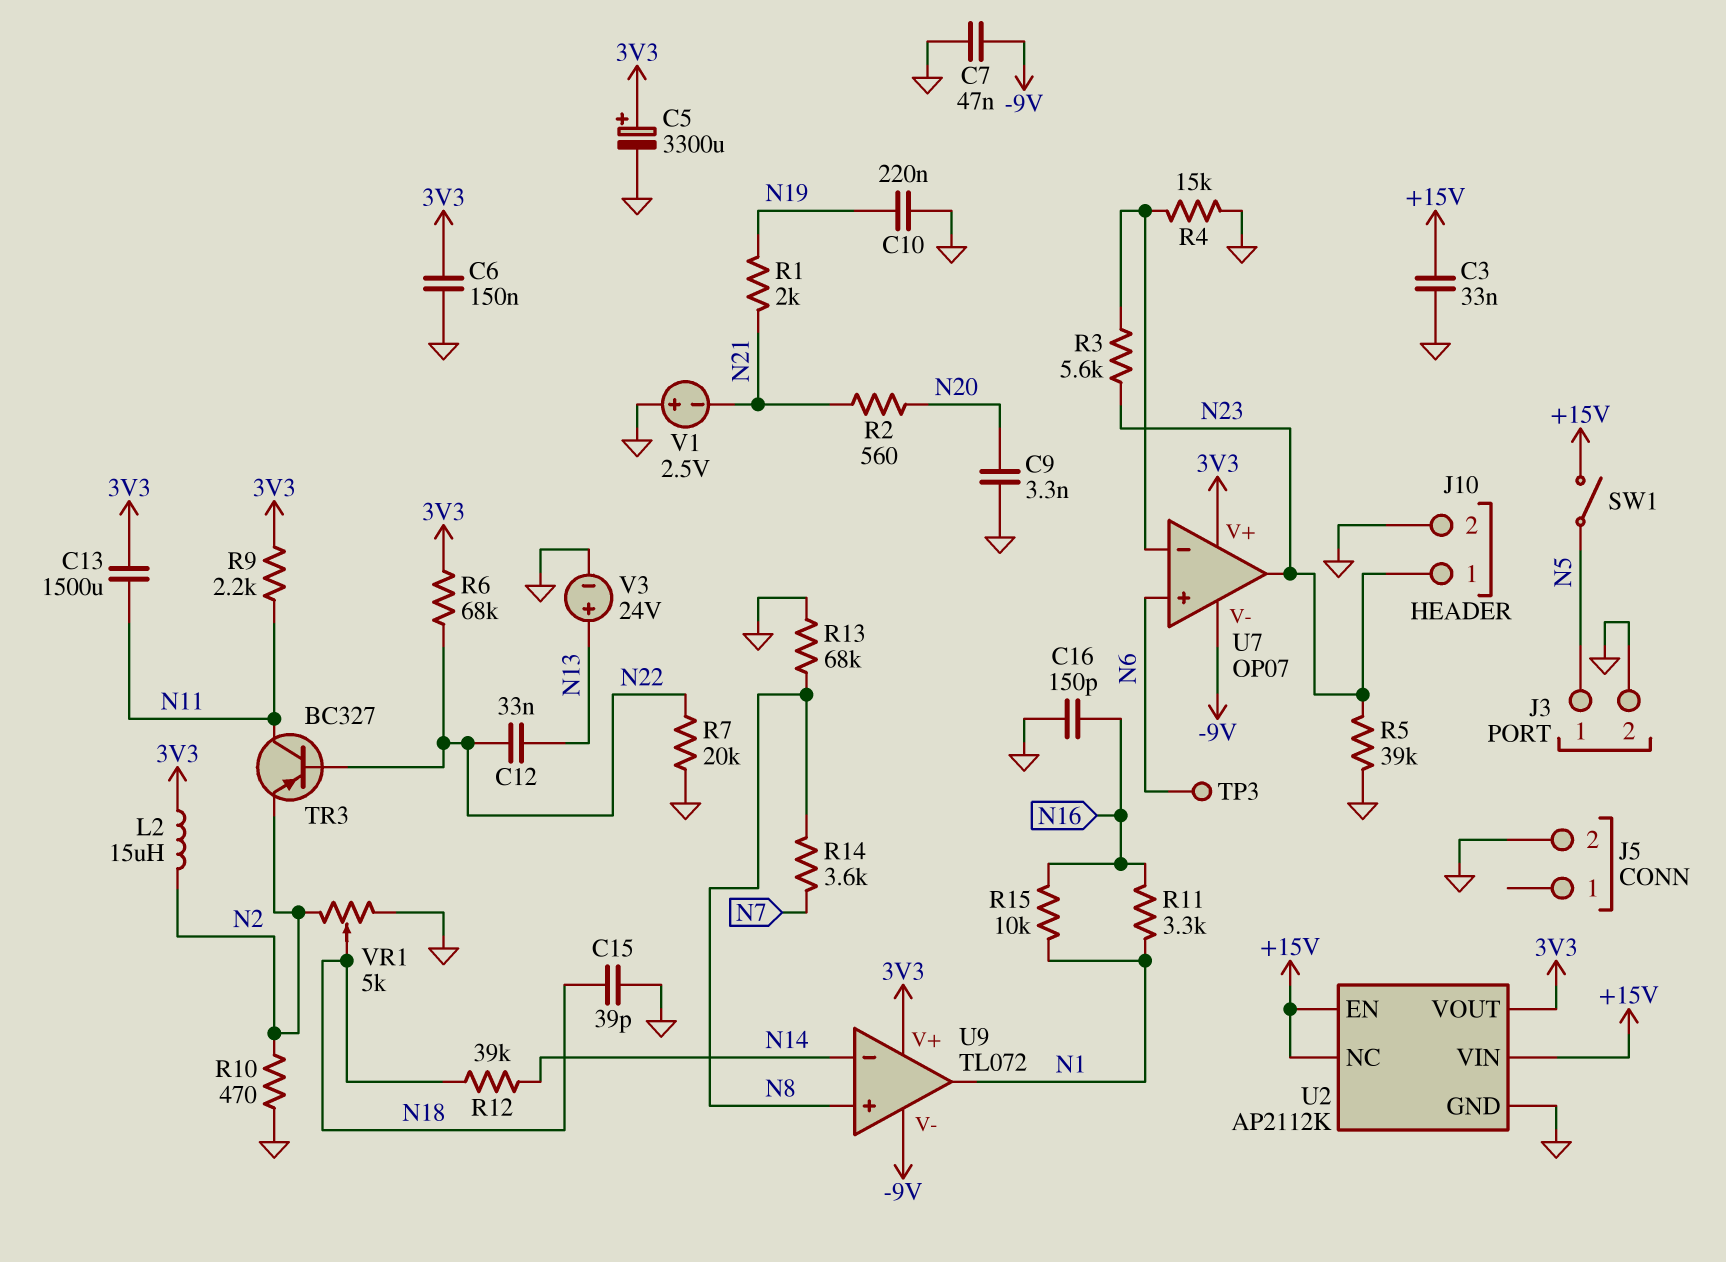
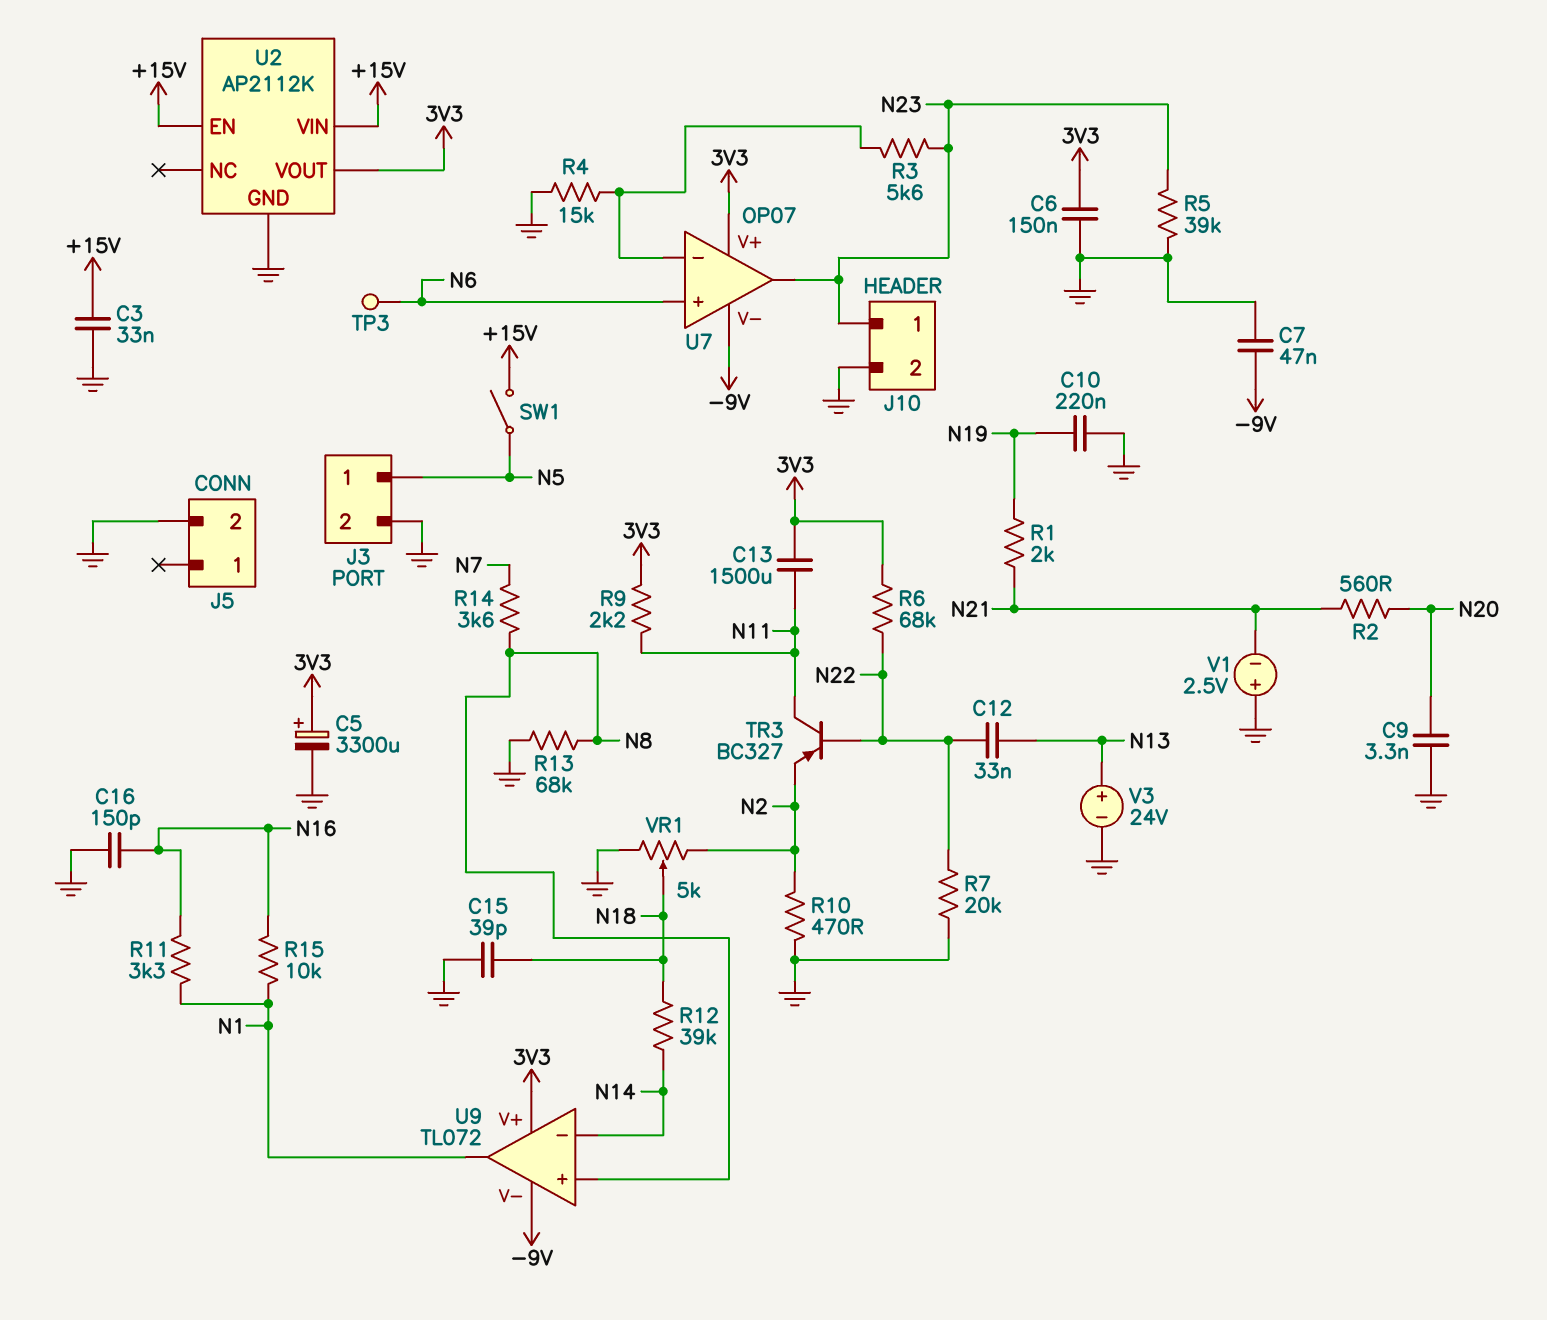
L2: 15uH (3V3, N2) -> none
U2 pin NC: +15V -> none

